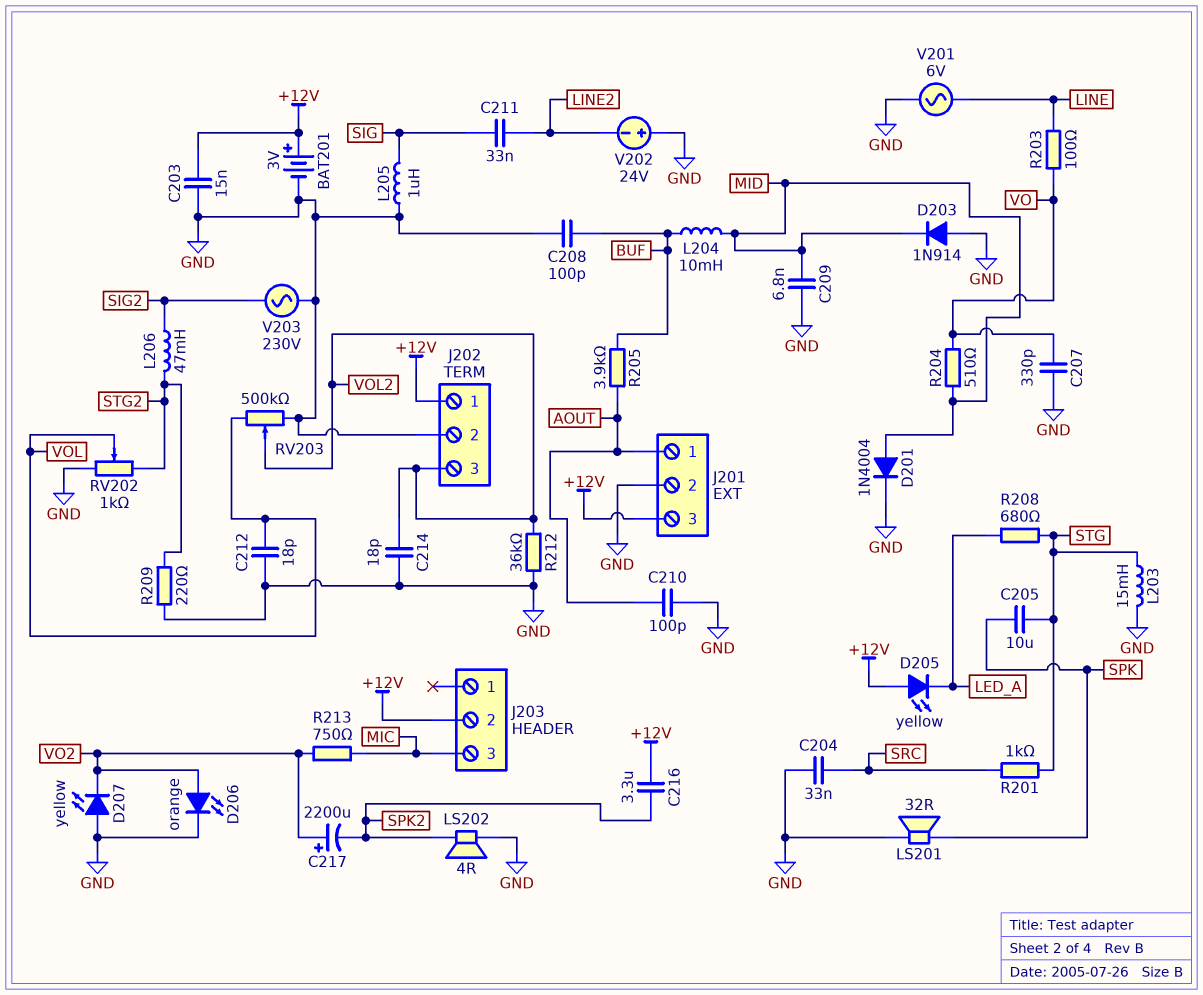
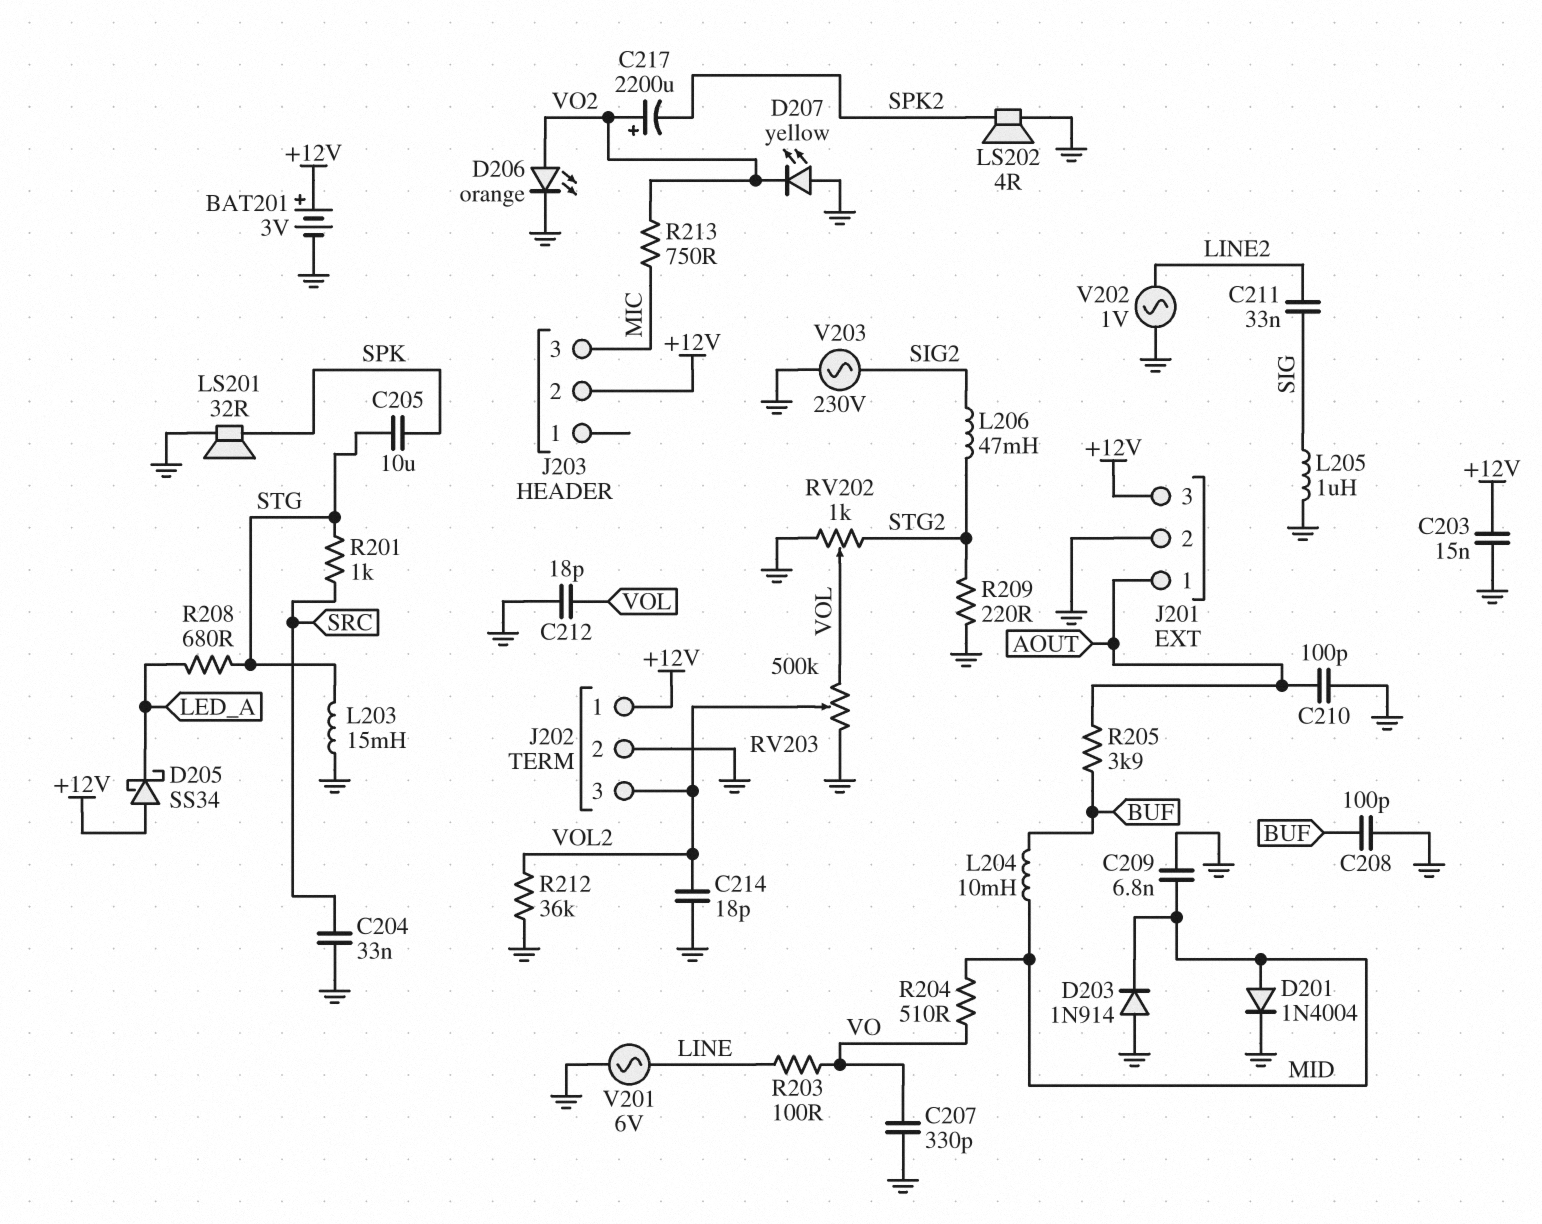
C216: 3.3uF (+12V, SPK2) -> none
D205: LED yellow (A +12V, K LED_A) -> schottky SS34 (A +12V, K LED_A)
V202: 24V (plus GND, minus LINE2) -> AC 1V (GND, LINE2)

